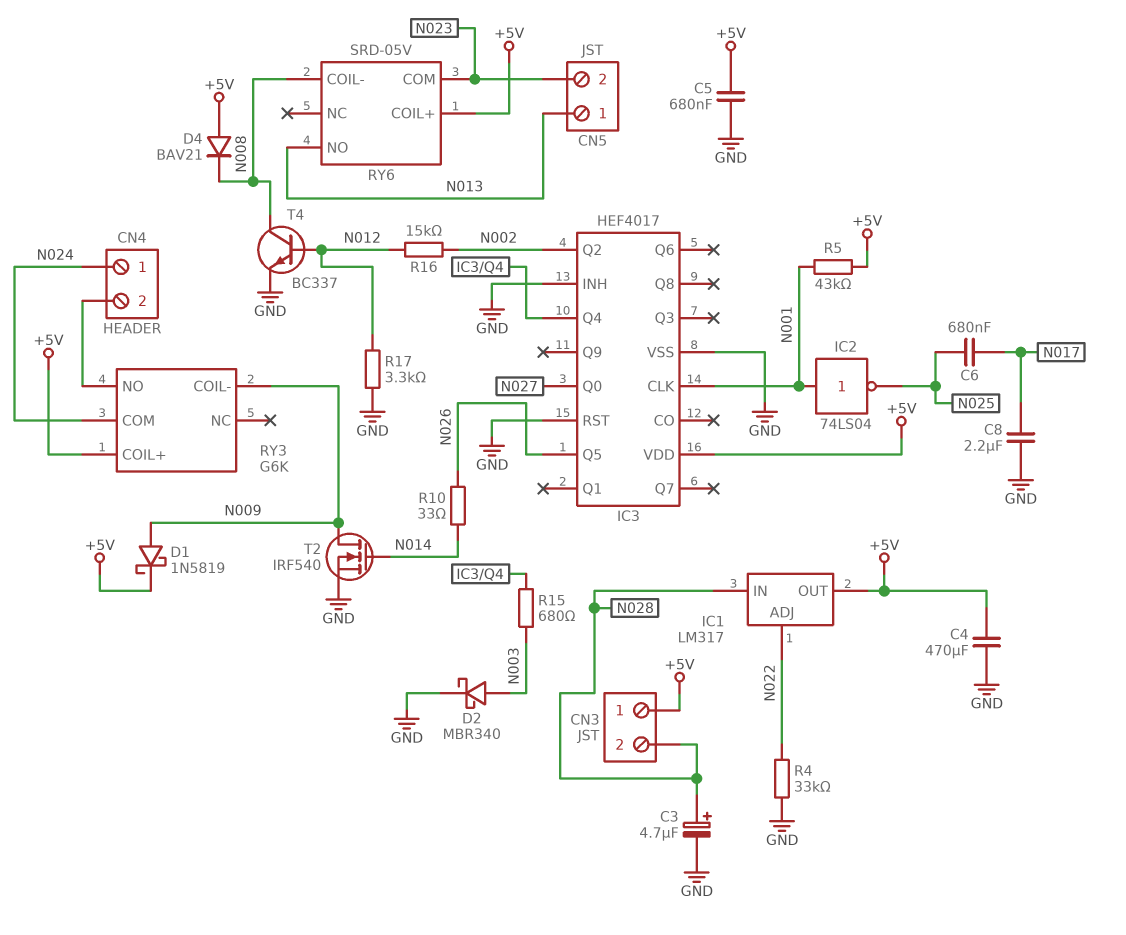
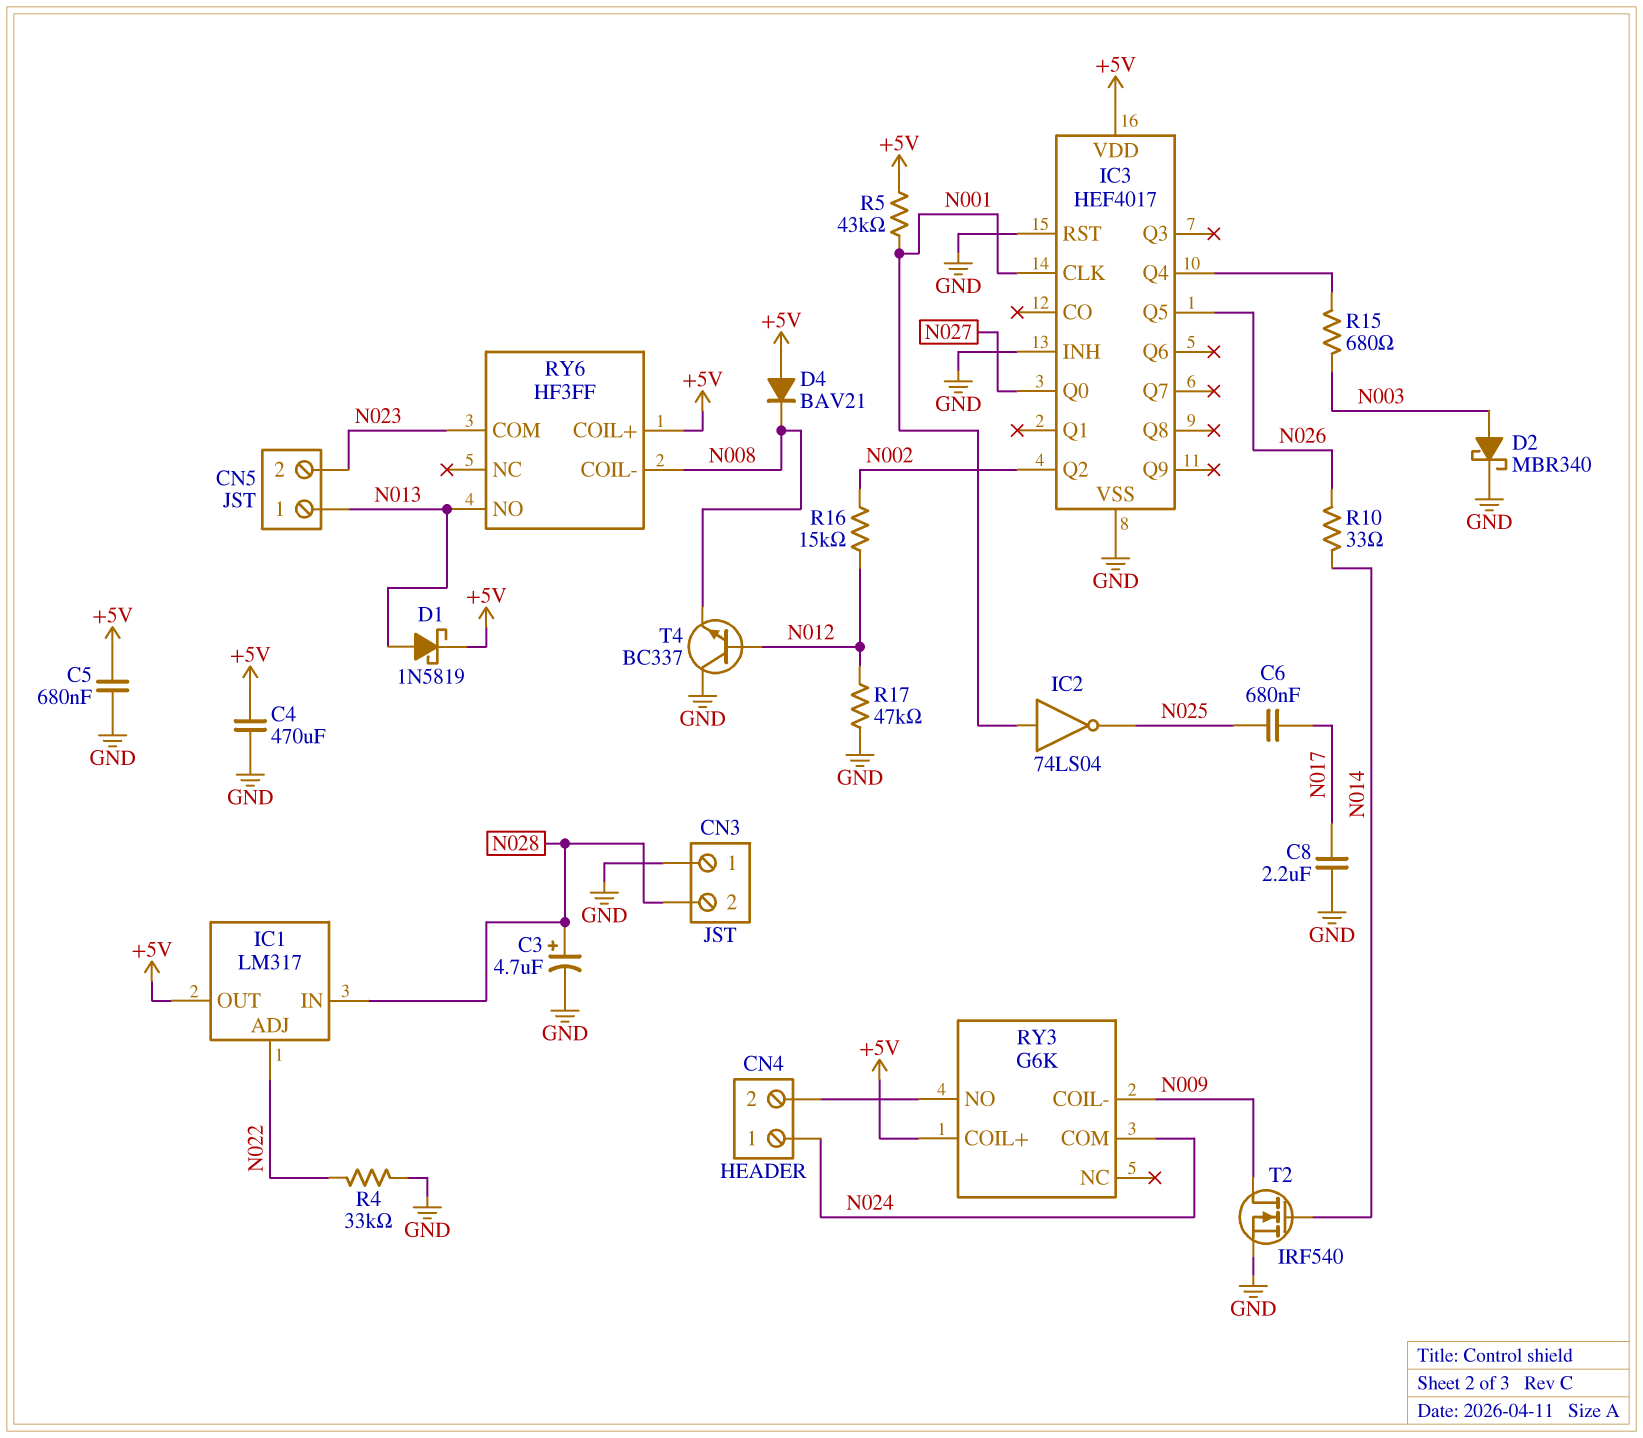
CN3 pin 1: +5V -> GND
D1: schottky 1N5819 (A N009, K +5V) -> schottky 1N5819 (A N013, K +5V)
R17: 3.3k (GND, N012) -> 47k (GND, N012)
RY6: SRD-05V -> HF3FF
T4: NPN BC337 (B N012, C N008, E GND) -> NPN BC337 (B N012, C GND, E N008)

